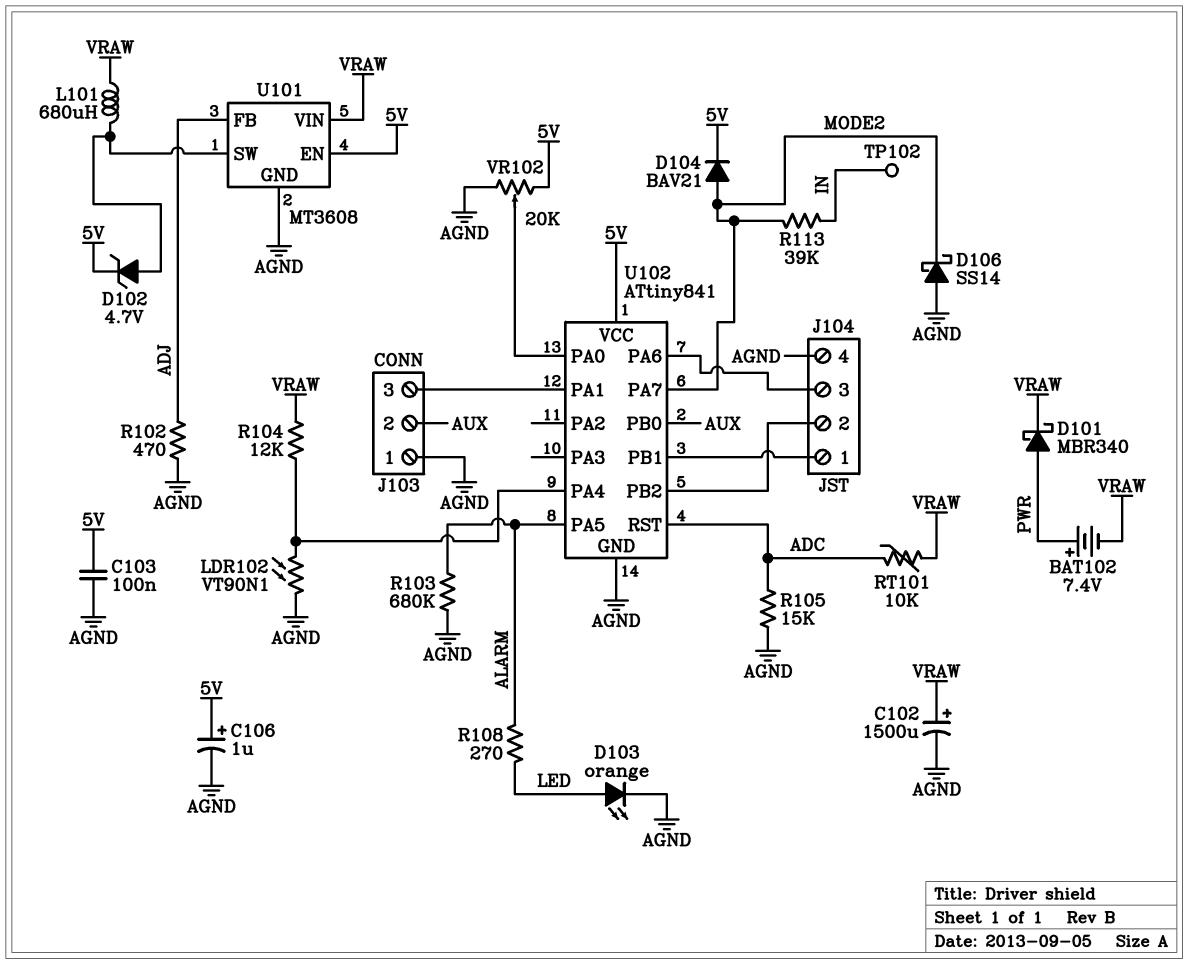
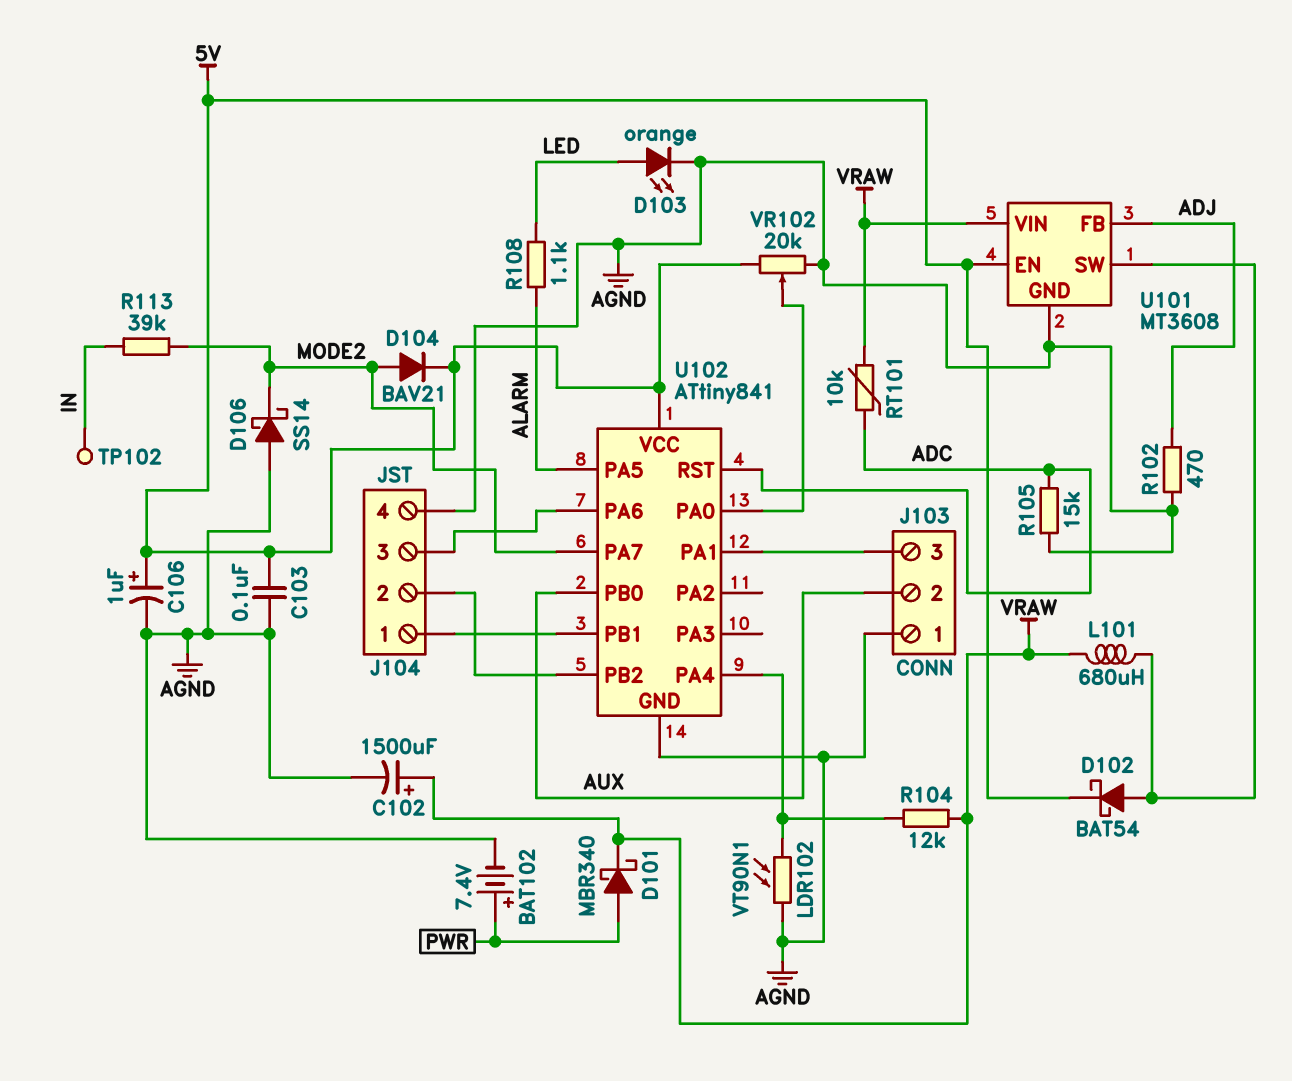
BAT102: 7.4V (plus PWR, minus VRAW) -> 7.4V (plus PWR, minus AGND)
D102: zener 4.7V (A U101/SW, K 5V) -> schottky BAT54 (A U101/SW, K 5V)
R103: 680k (AGND, ALARM) -> none
R108: 270 (ALARM, LED) -> 1.1k (ALARM, LED)

